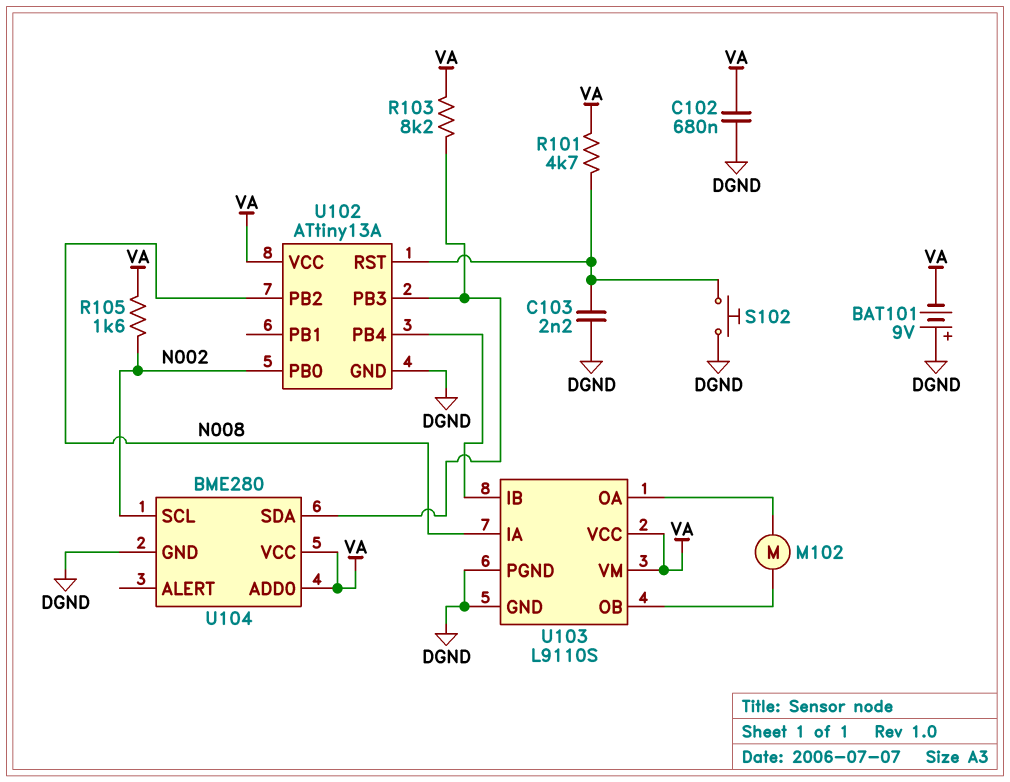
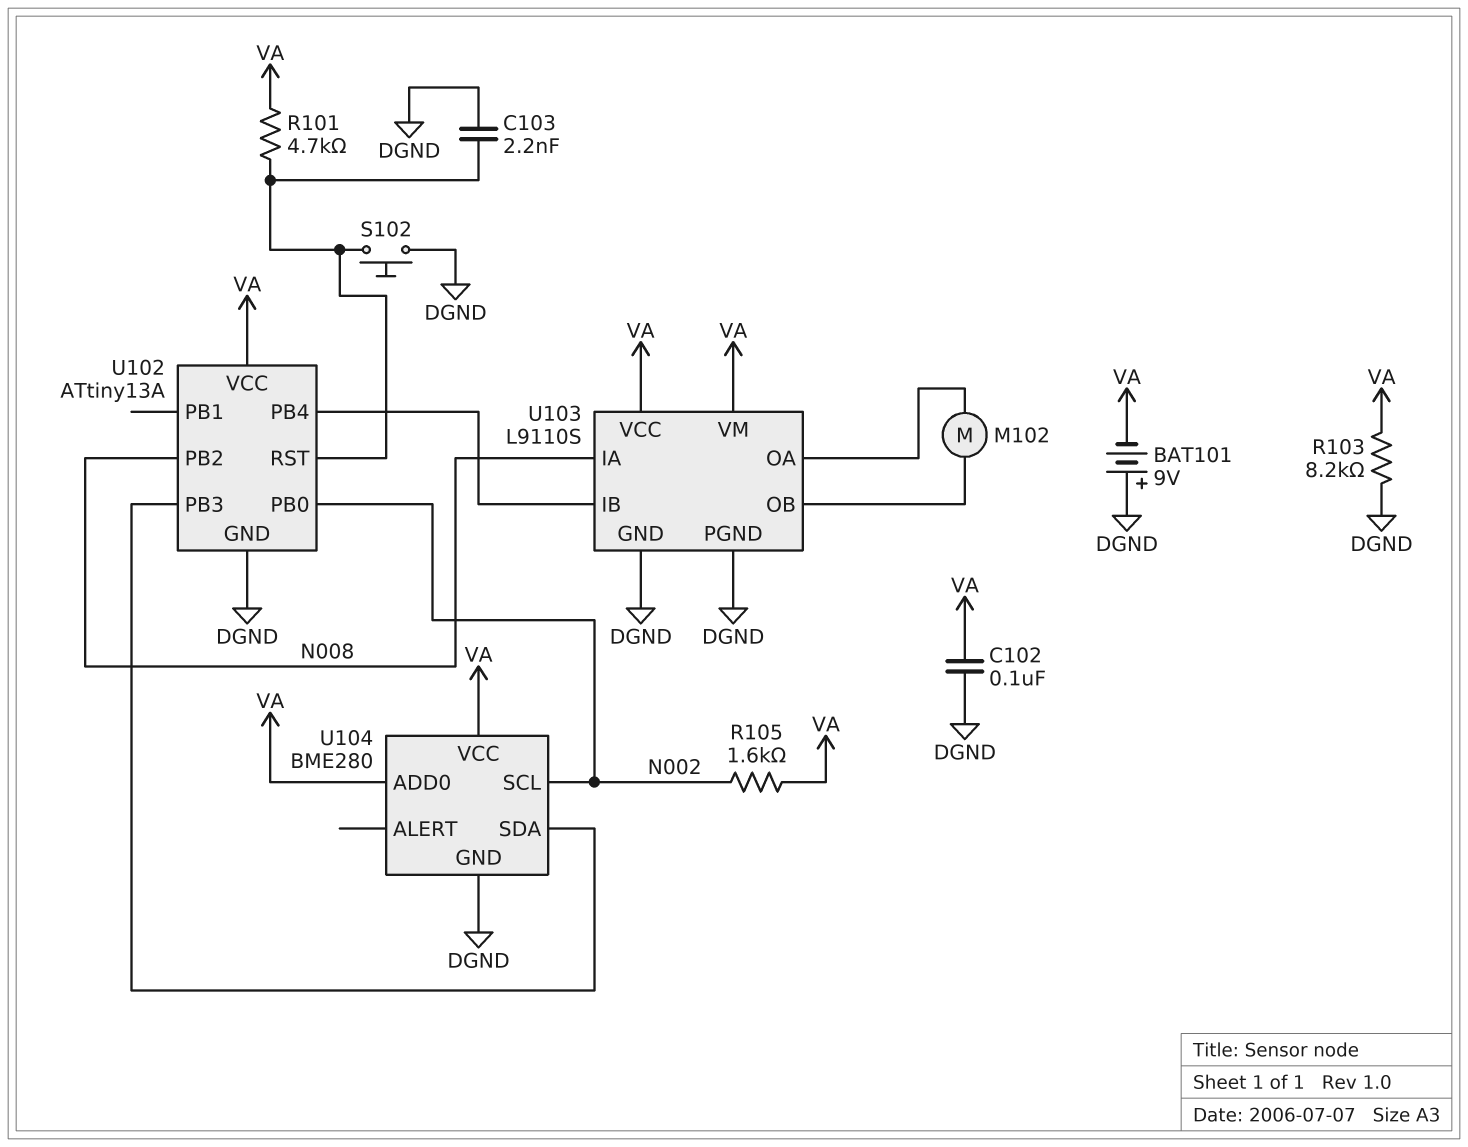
C102: 680nF (DGND, VA) -> 100nF (DGND, VA)
R103: 8.2k (U102/PB3, VA) -> 8.2k (DGND, VA)

